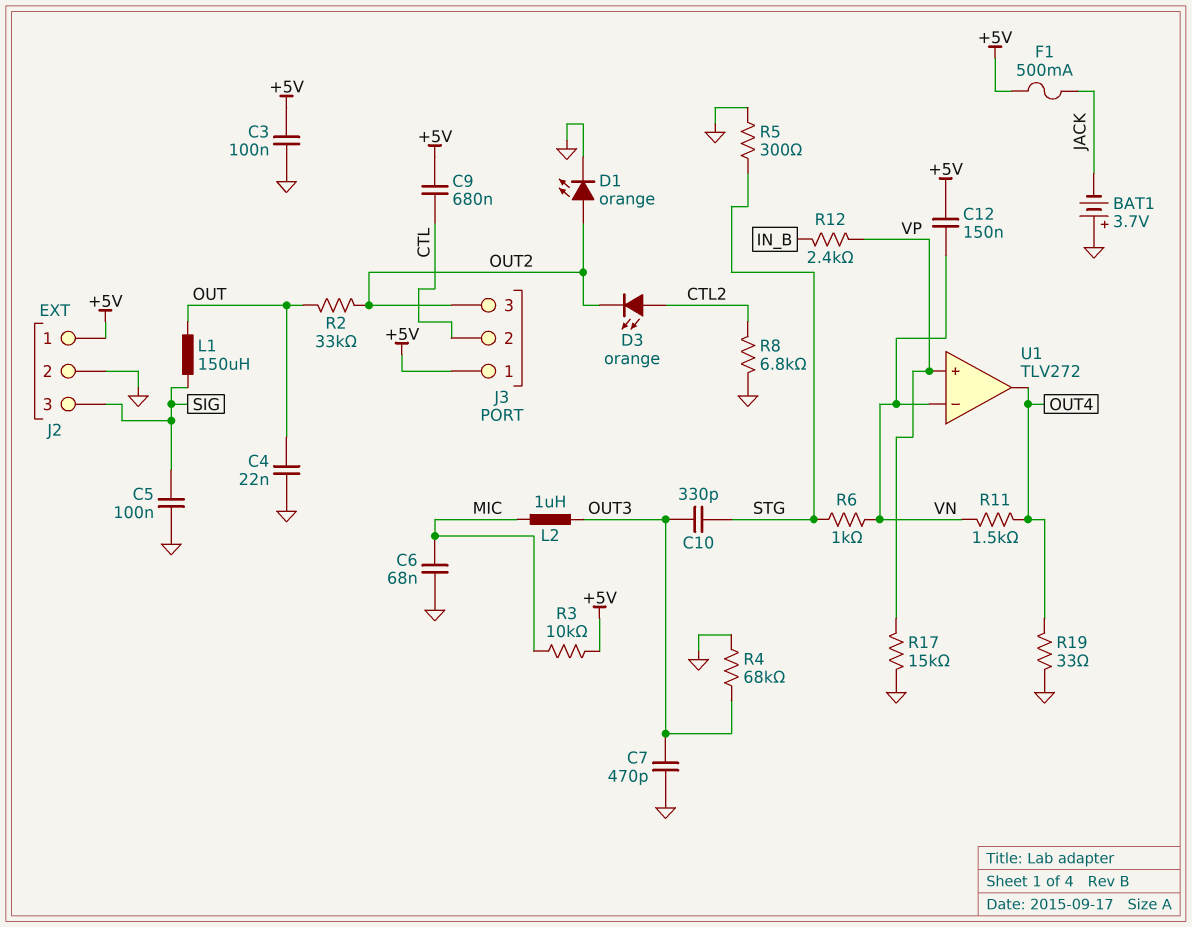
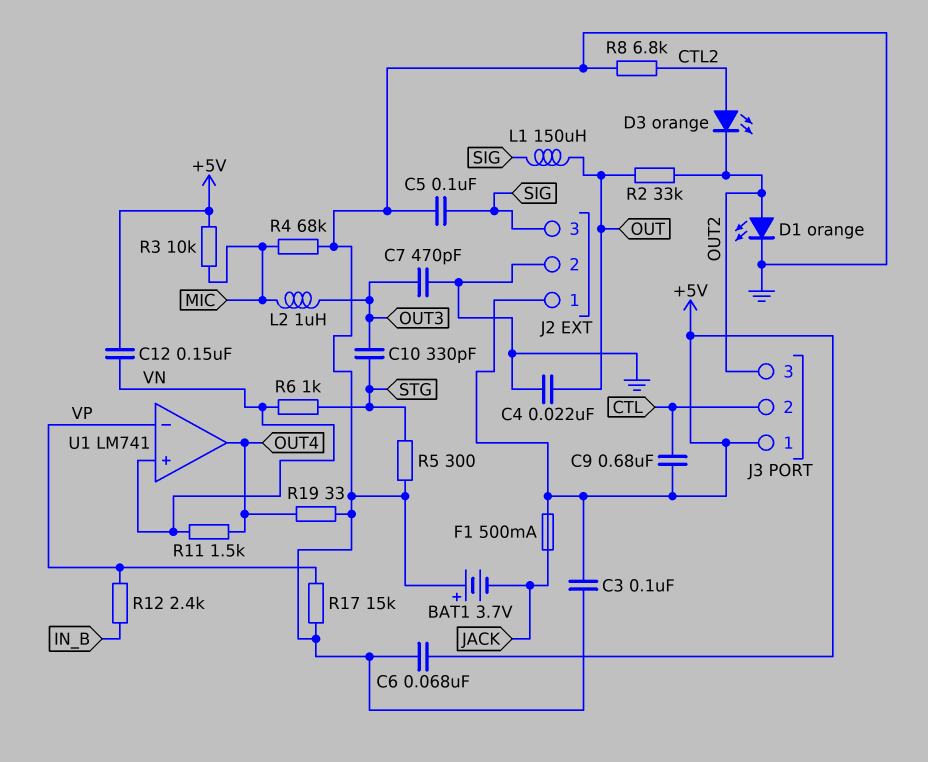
C6: 68nF (GND, MIC) -> 68nF (+5V, GND)
R4: 68k (GND, OUT3) -> 68k (GND, MIC)
U1: TLV272 -> LM741
U1 pin in+: VP -> VN
U1 pin in-: VN -> VP

